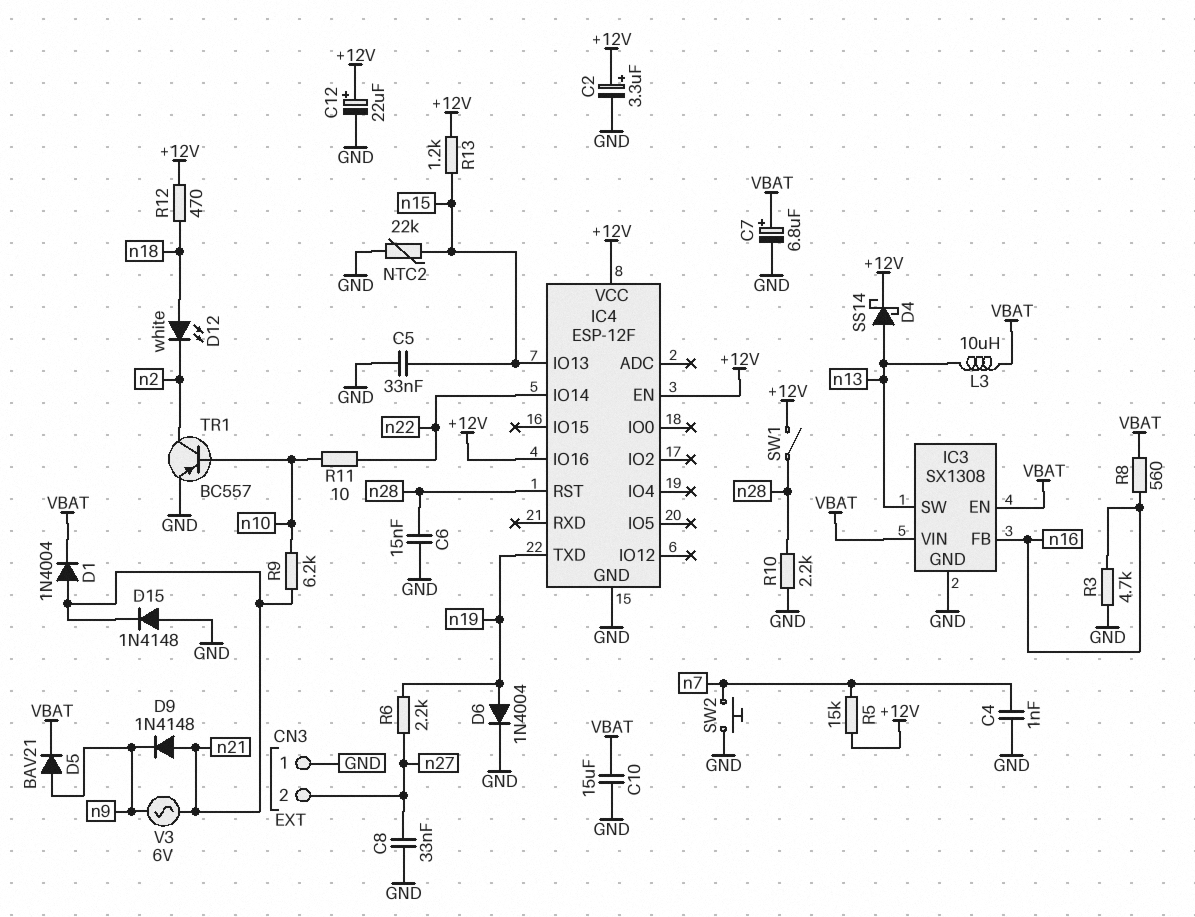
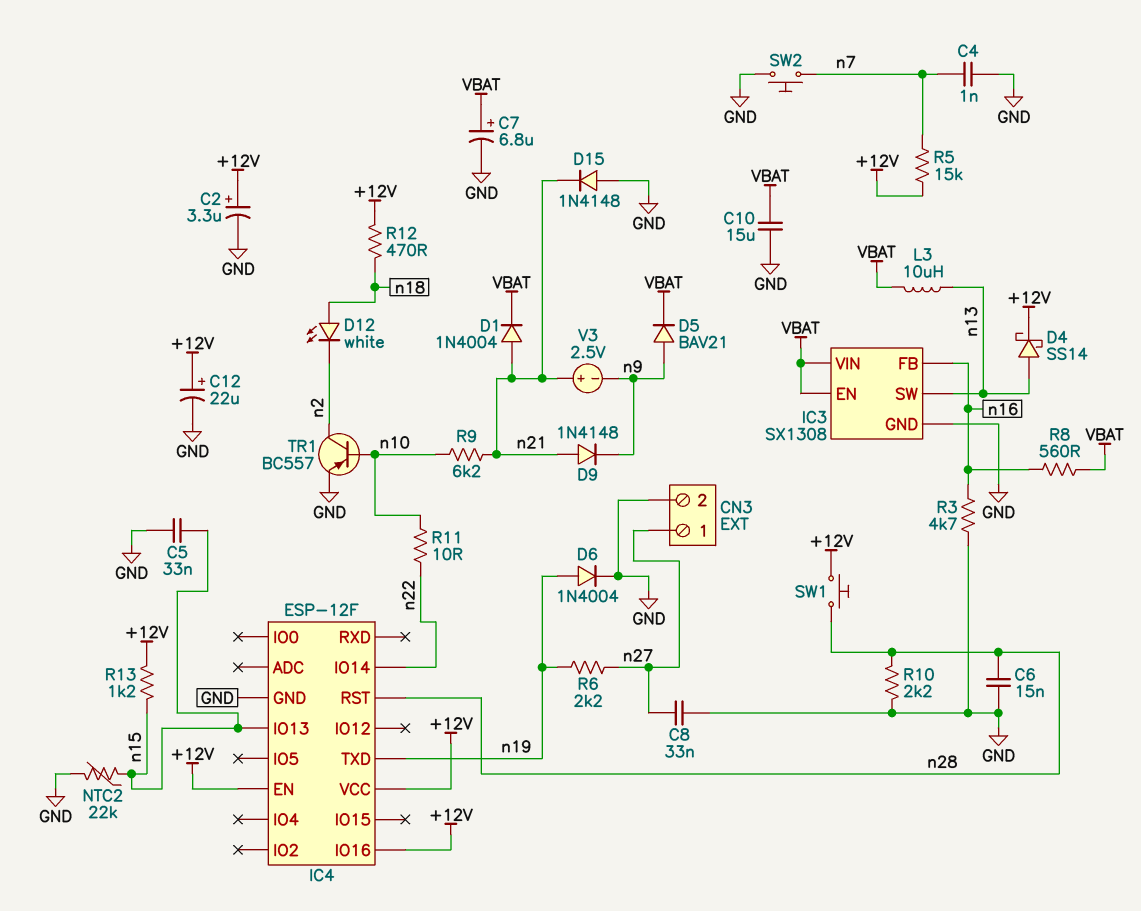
CN3 pin 1: GND -> n27
CN3 pin 2: n27 -> GND
SW1: switch (+12V, n28) -> button (+12V, n28)
V3: AC 6V (n9, n21) -> 2.5V (plus n21, minus n9)

